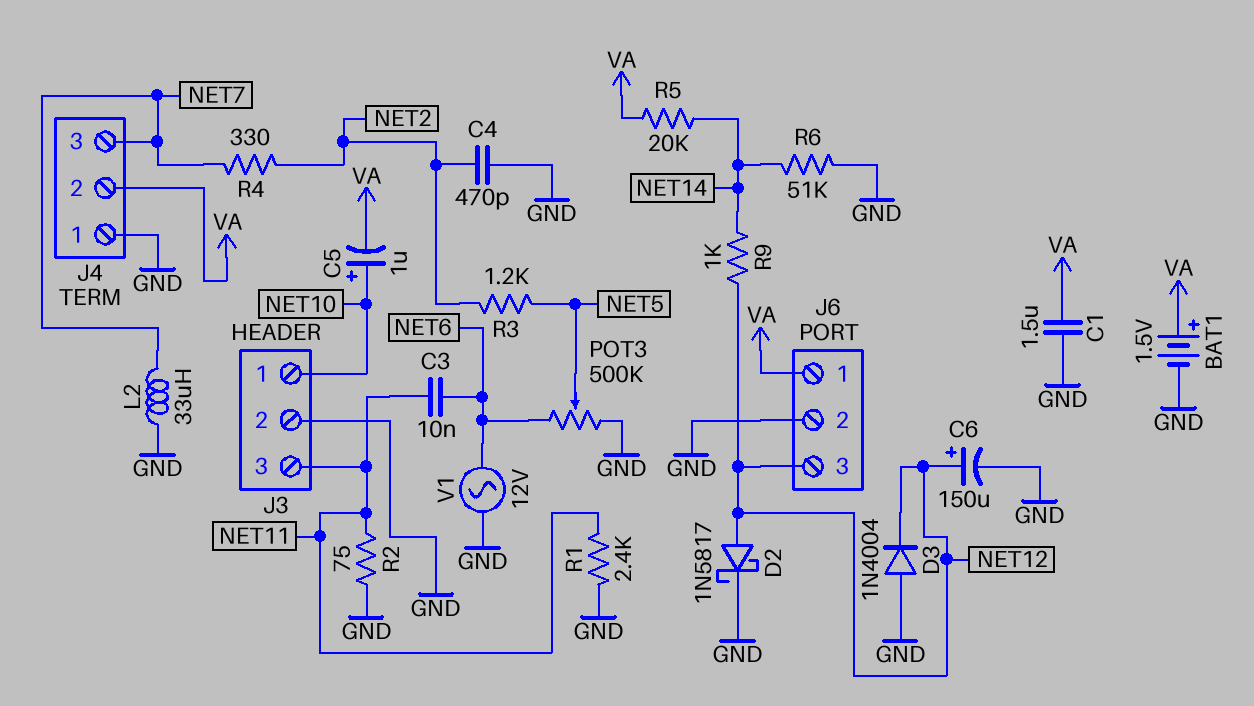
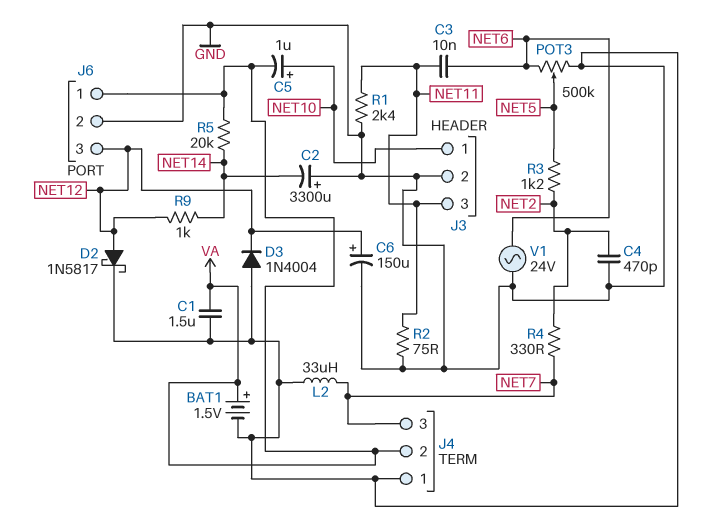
C2: none -> 3300uF (plus GND, minus NET14)
R6: 51k (GND, NET14) -> none
V1: AC 12V (GND, NET6) -> AC 24V (GND, NET6)

